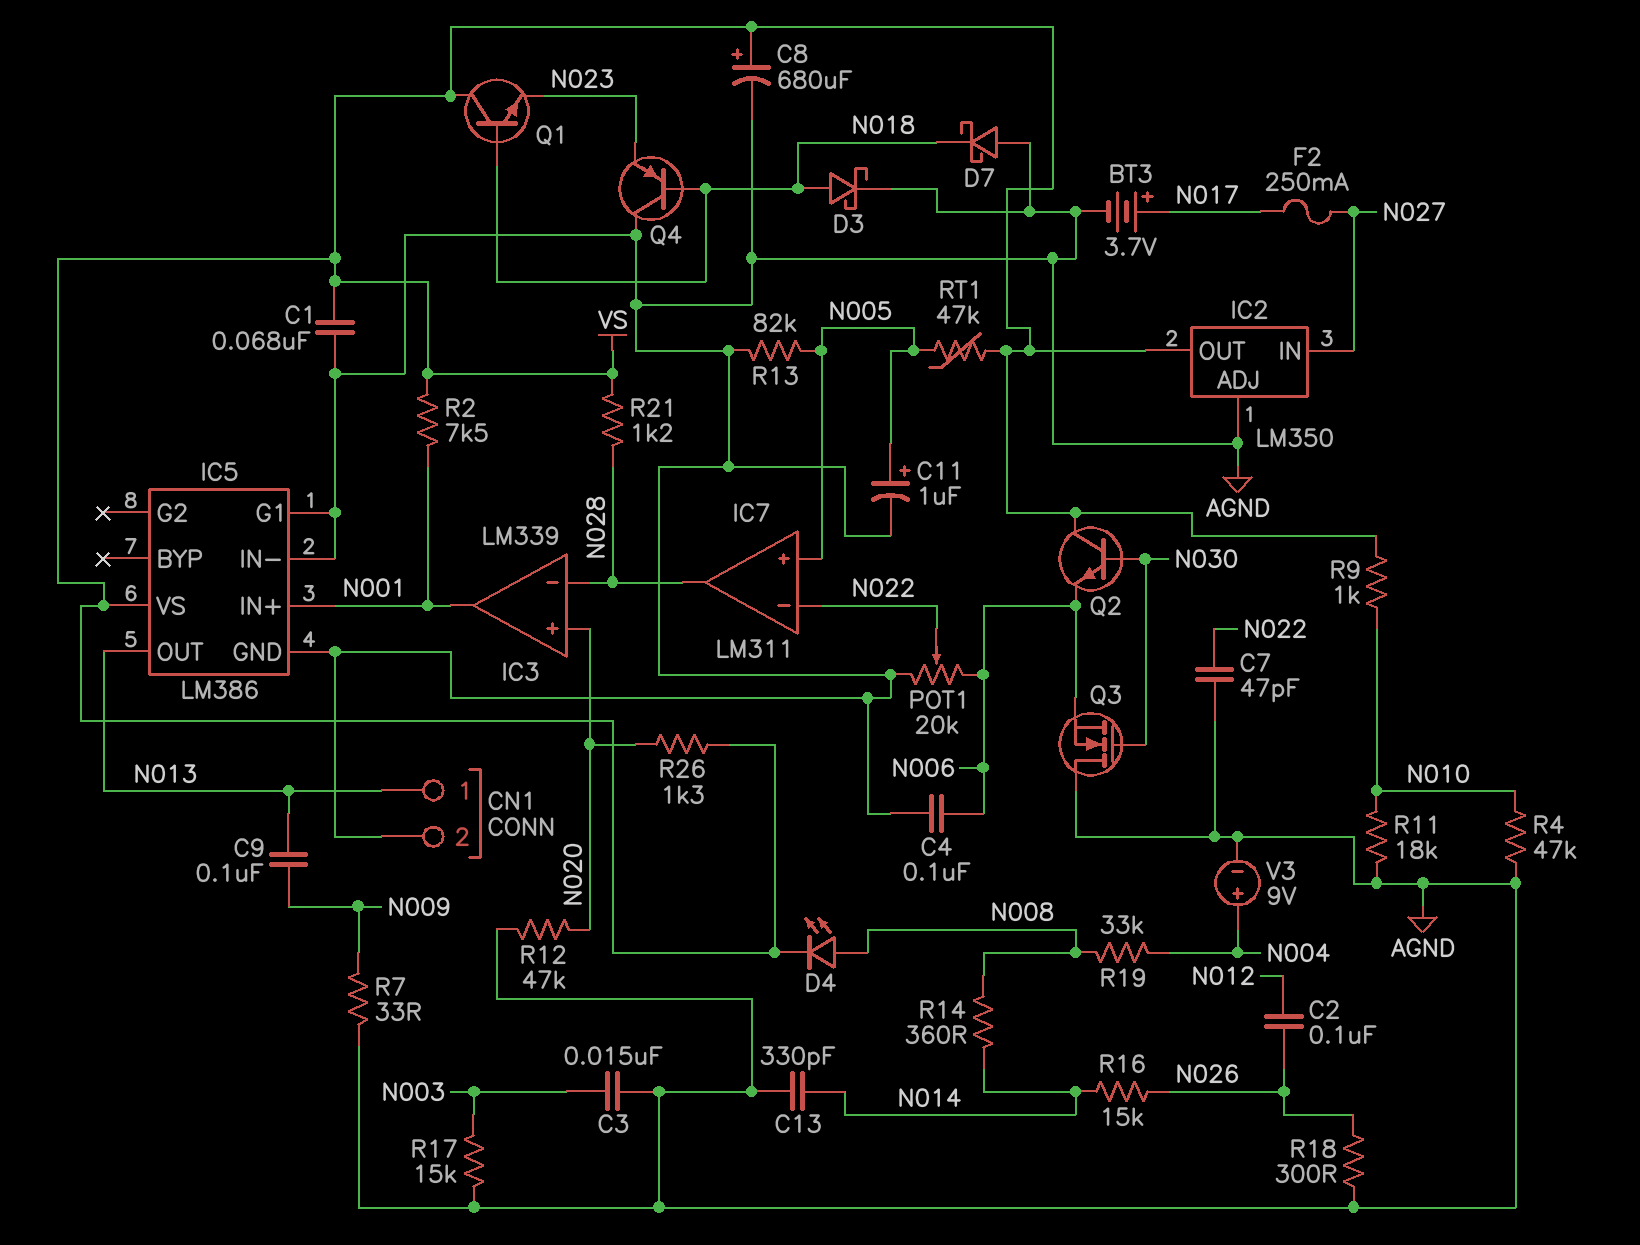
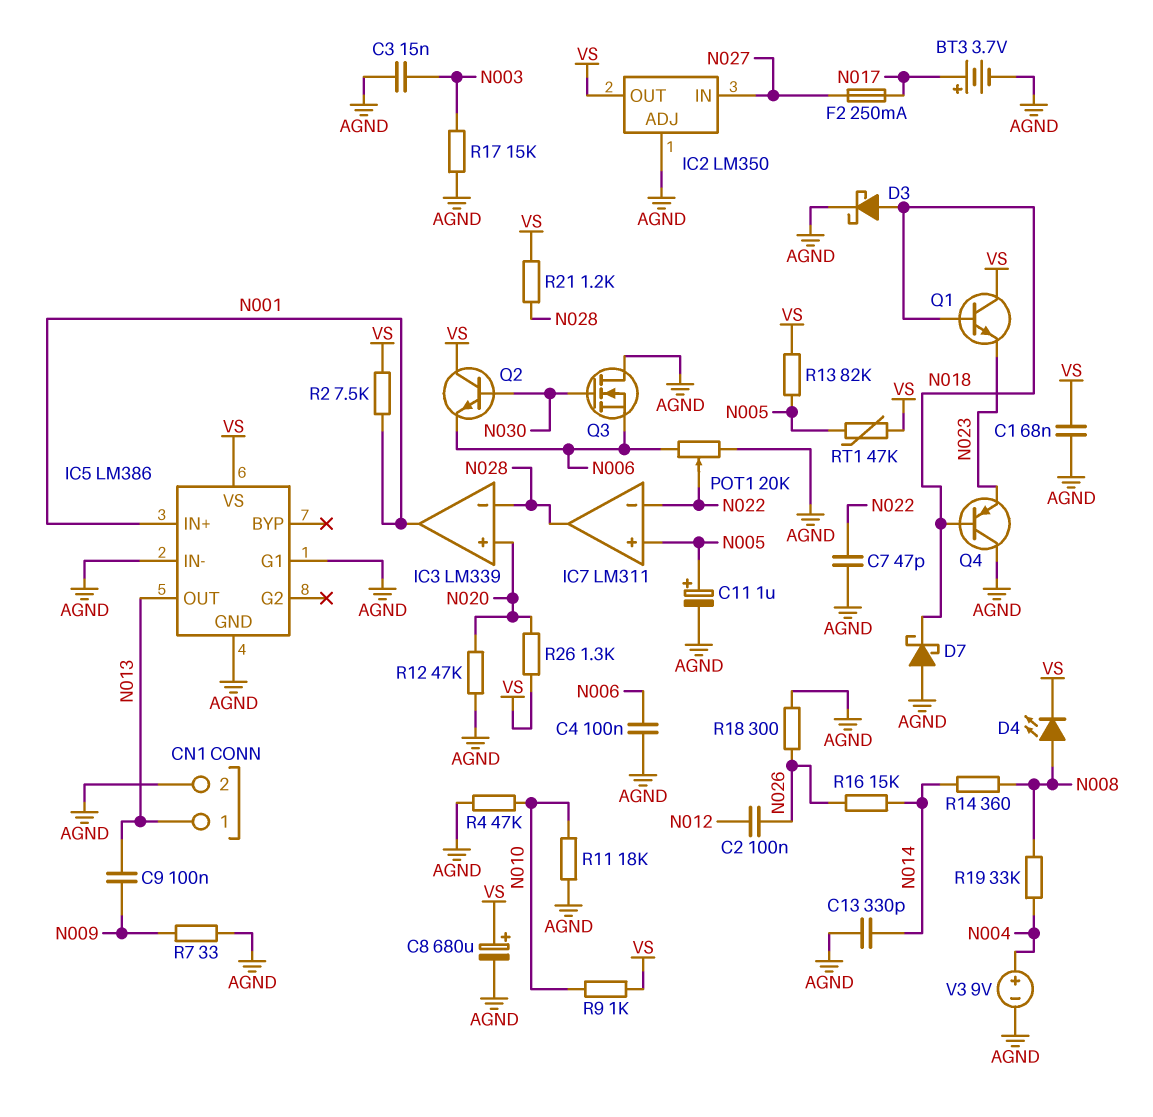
R13: 82k (AGND, N005) -> 82k (N005, VS)

